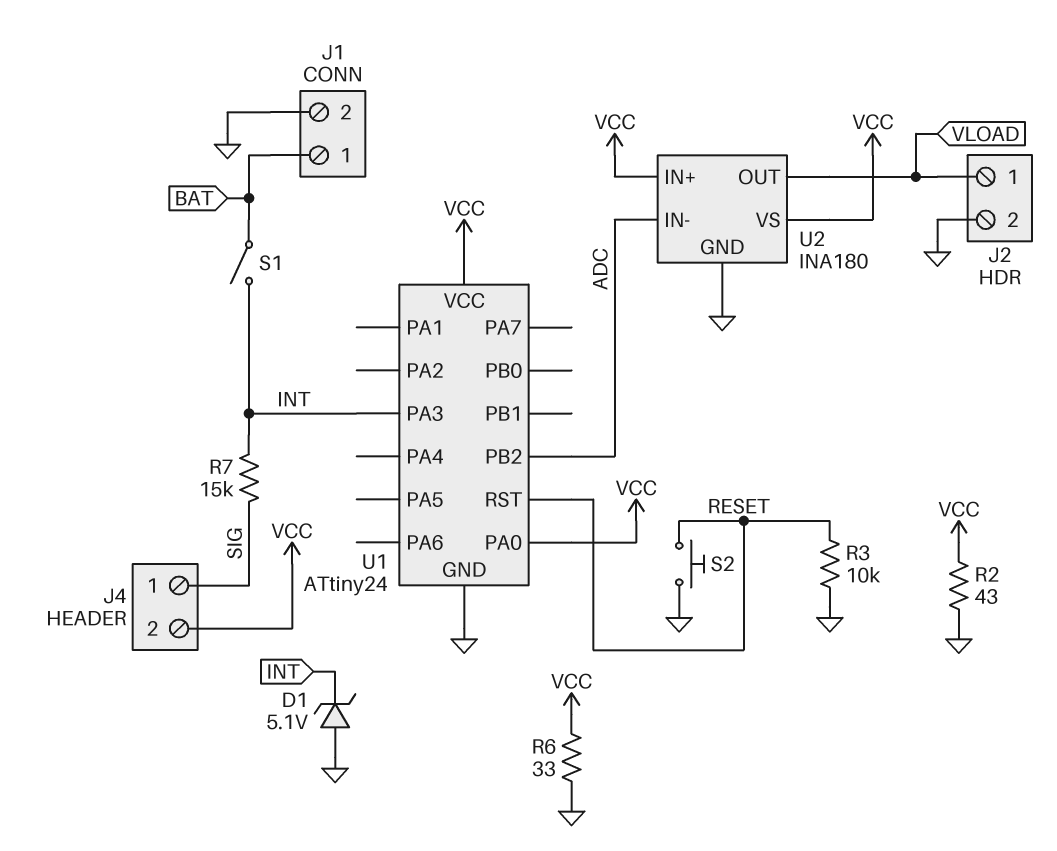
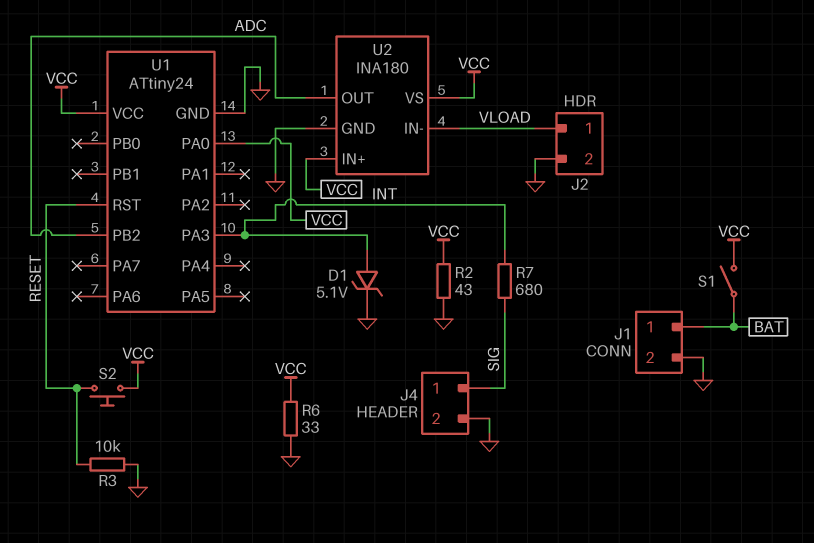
D1: zener 5.1V (A GND, K INT) -> zener 5.1V (A INT, K GND)
J4 pin 2: VCC -> GND
R7: 15k (INT, SIG) -> 680 (INT, SIG)
S1: switch (BAT, INT) -> switch (BAT, VCC)
S2: button (GND, RESET) -> button (RESET, VCC)
U2 pin IN-: ADC -> VLOAD
U2 pin OUT: VLOAD -> ADC

